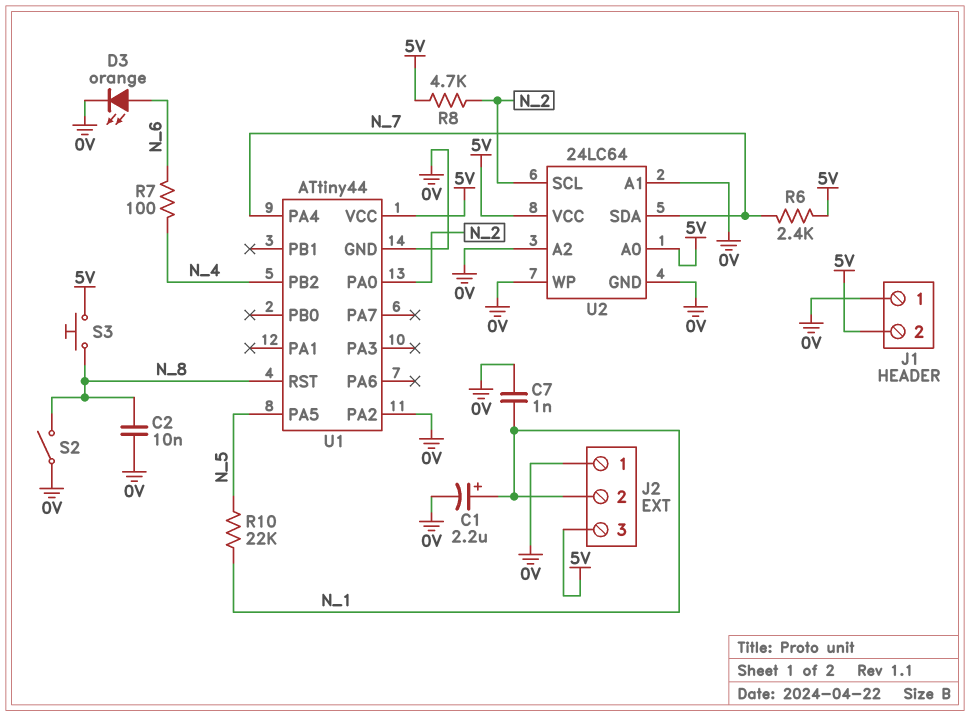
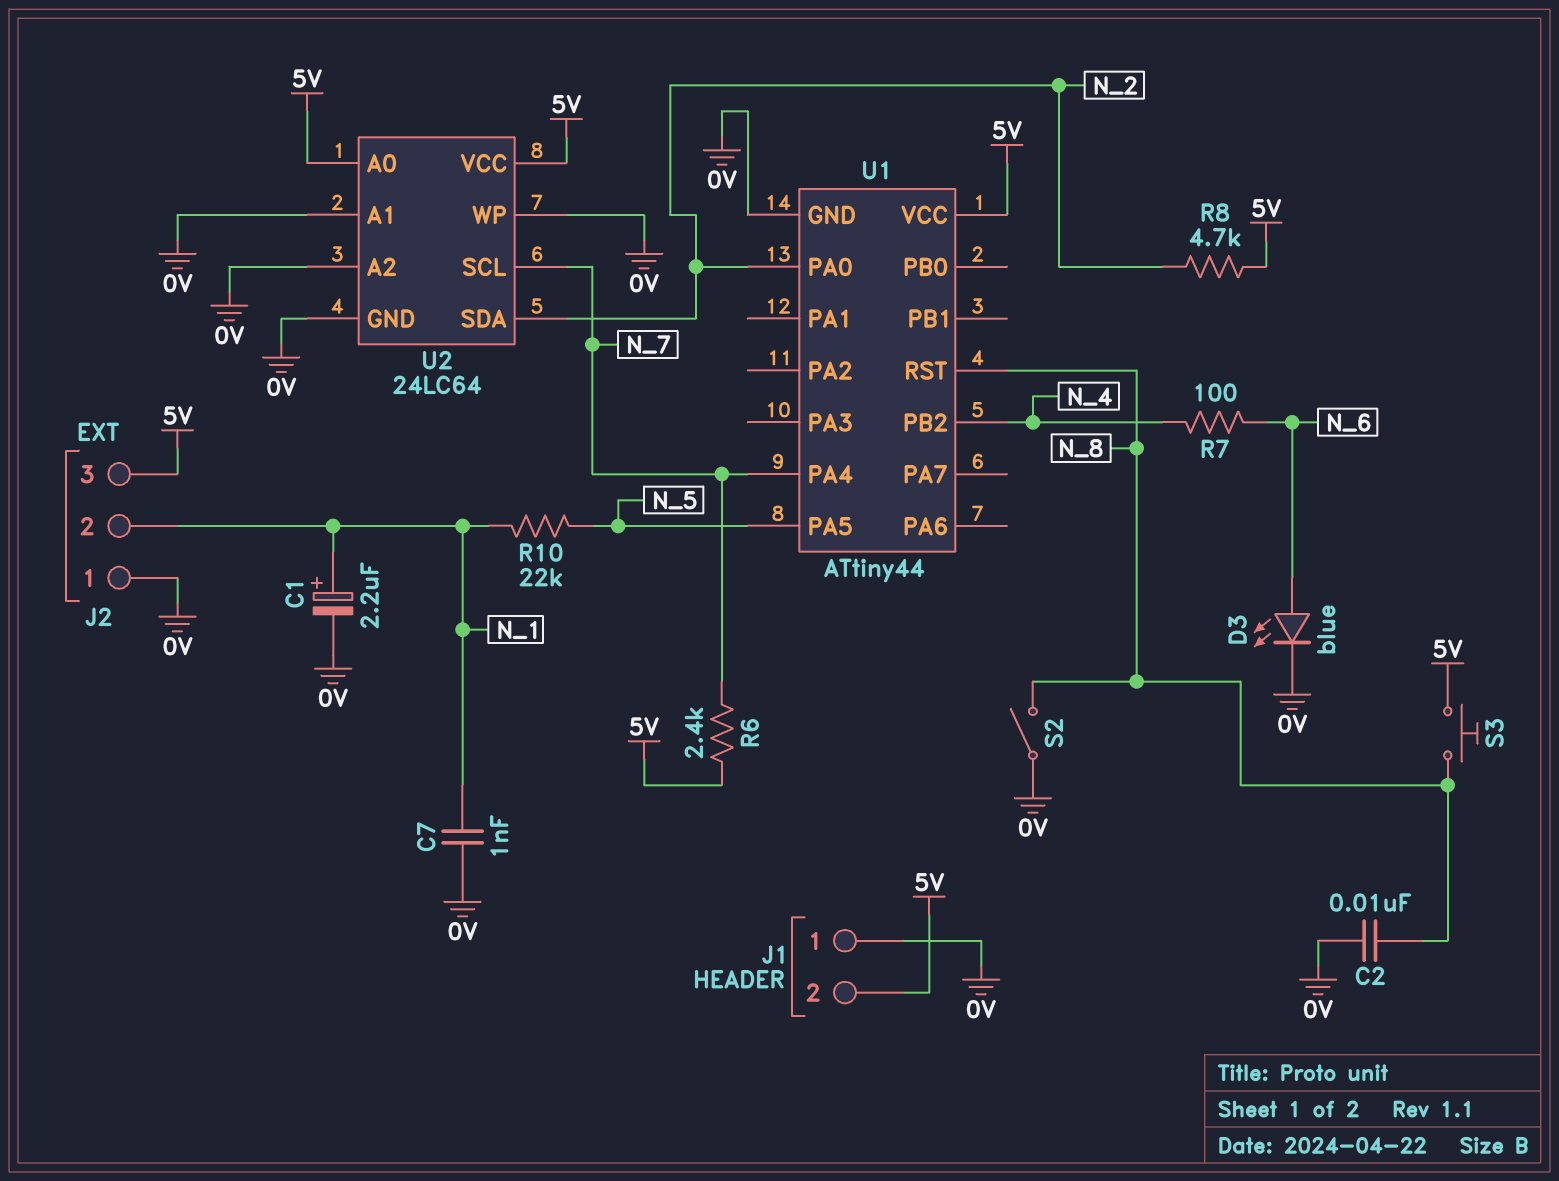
D3: LED orange (A N_6, K 0V) -> LED blue (A N_6, K 0V)
U1 pin PA2: 0V -> none
U2 pin SCL: N_2 -> N_7
U2 pin SDA: N_7 -> N_2

